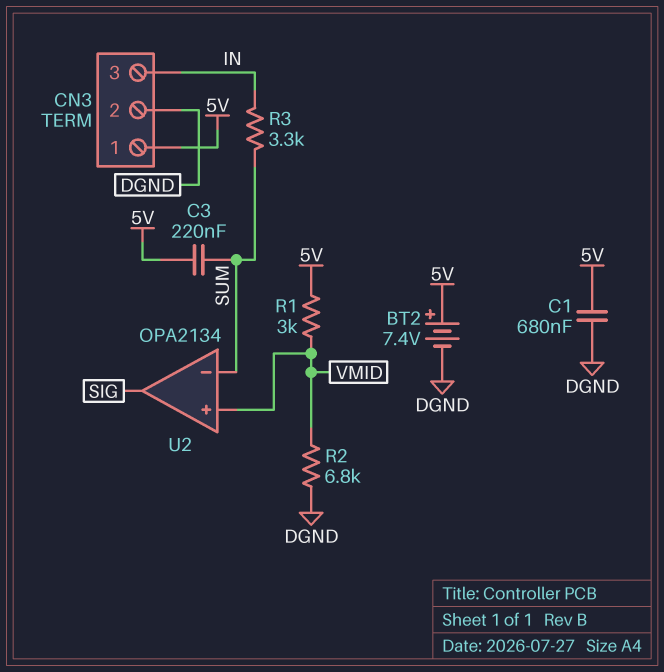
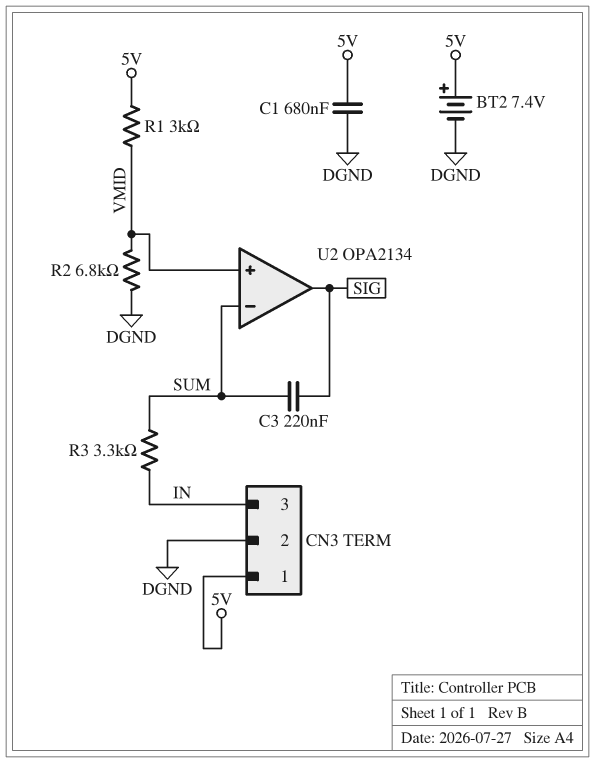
C3: 220nF (5V, SUM) -> 220nF (SIG, SUM)

